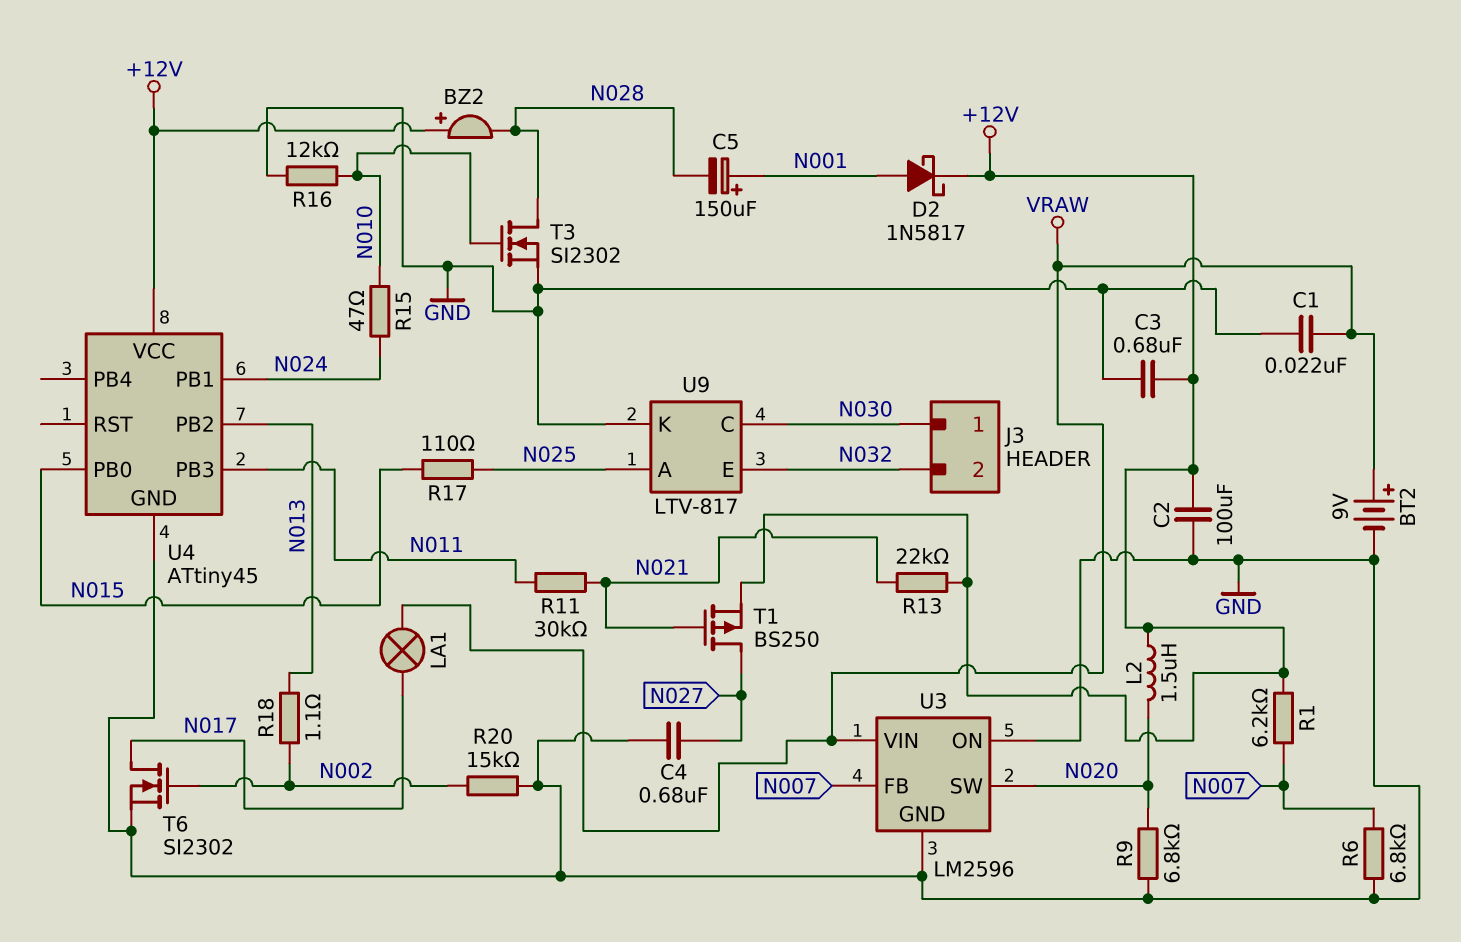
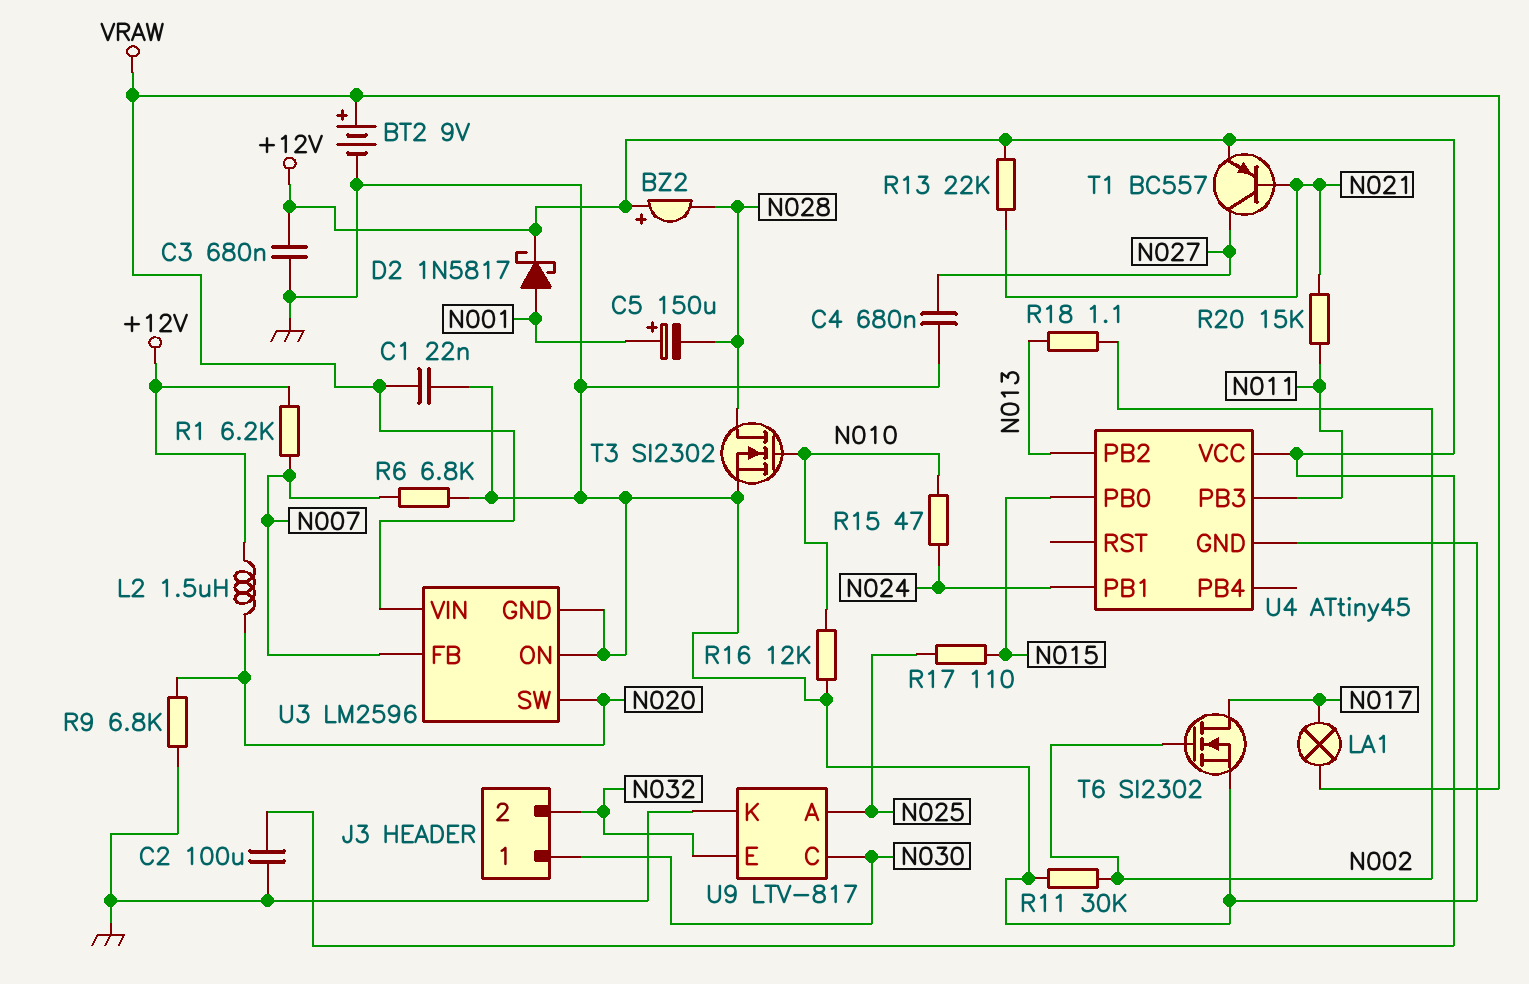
R11: 30k (N011, N021) -> 30k (GND, N002)
R20: 15k (GND, N002) -> 15k (N011, N021)
T1: PMOS BS250 (G N021, D N027, S +12V) -> PNP BC557 (B N021, C N027, E +12V)

